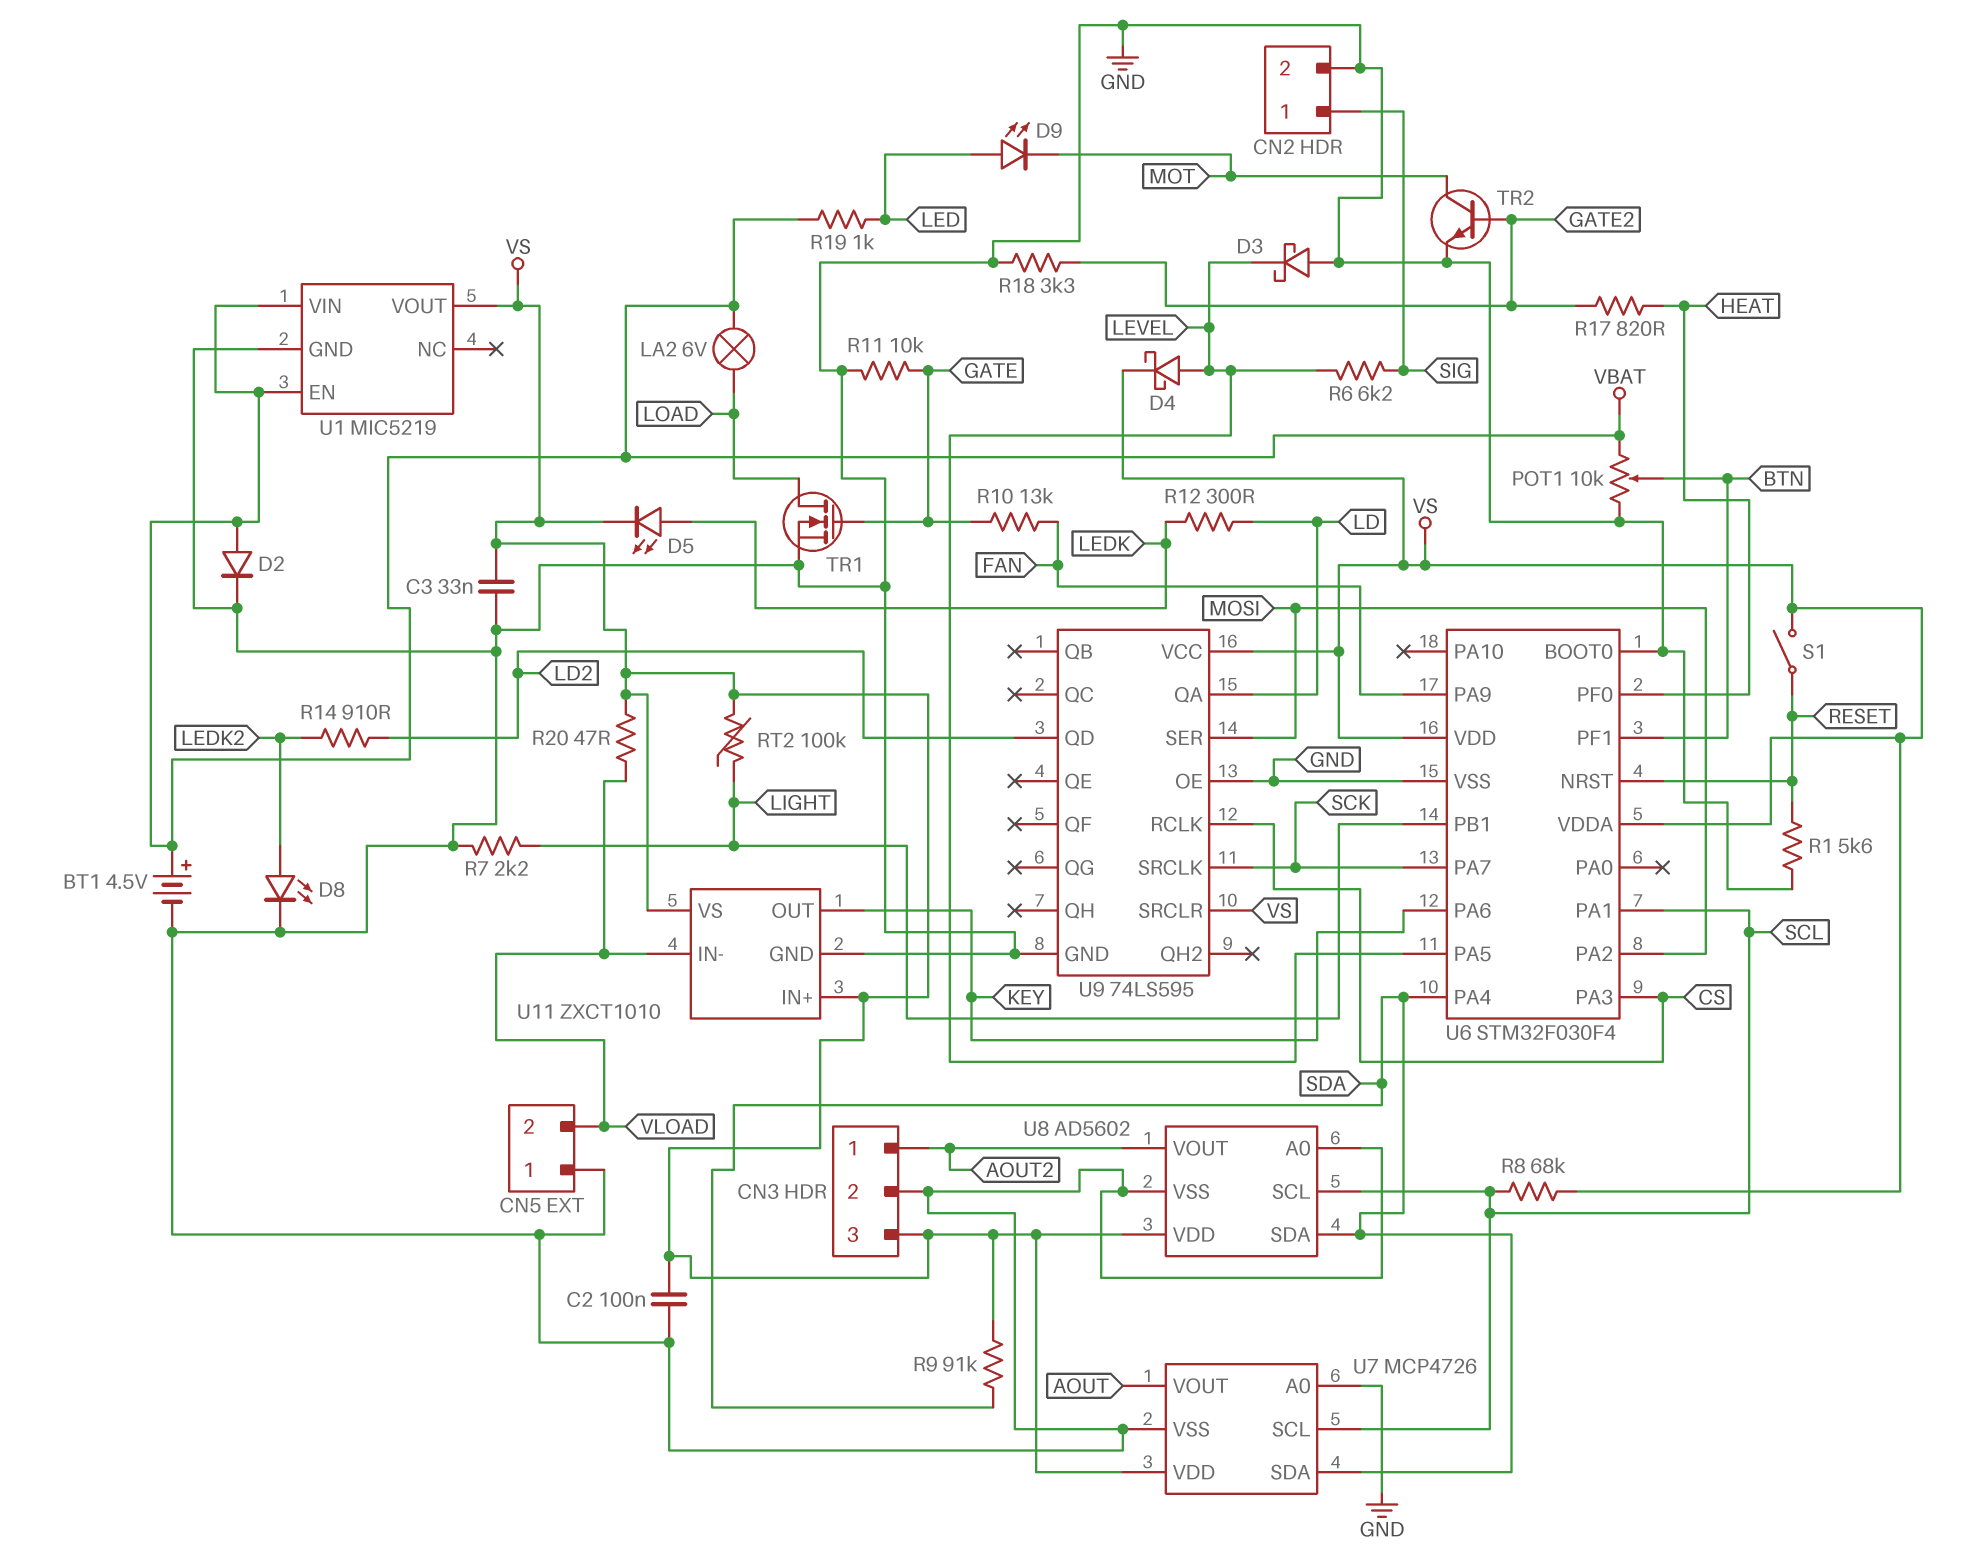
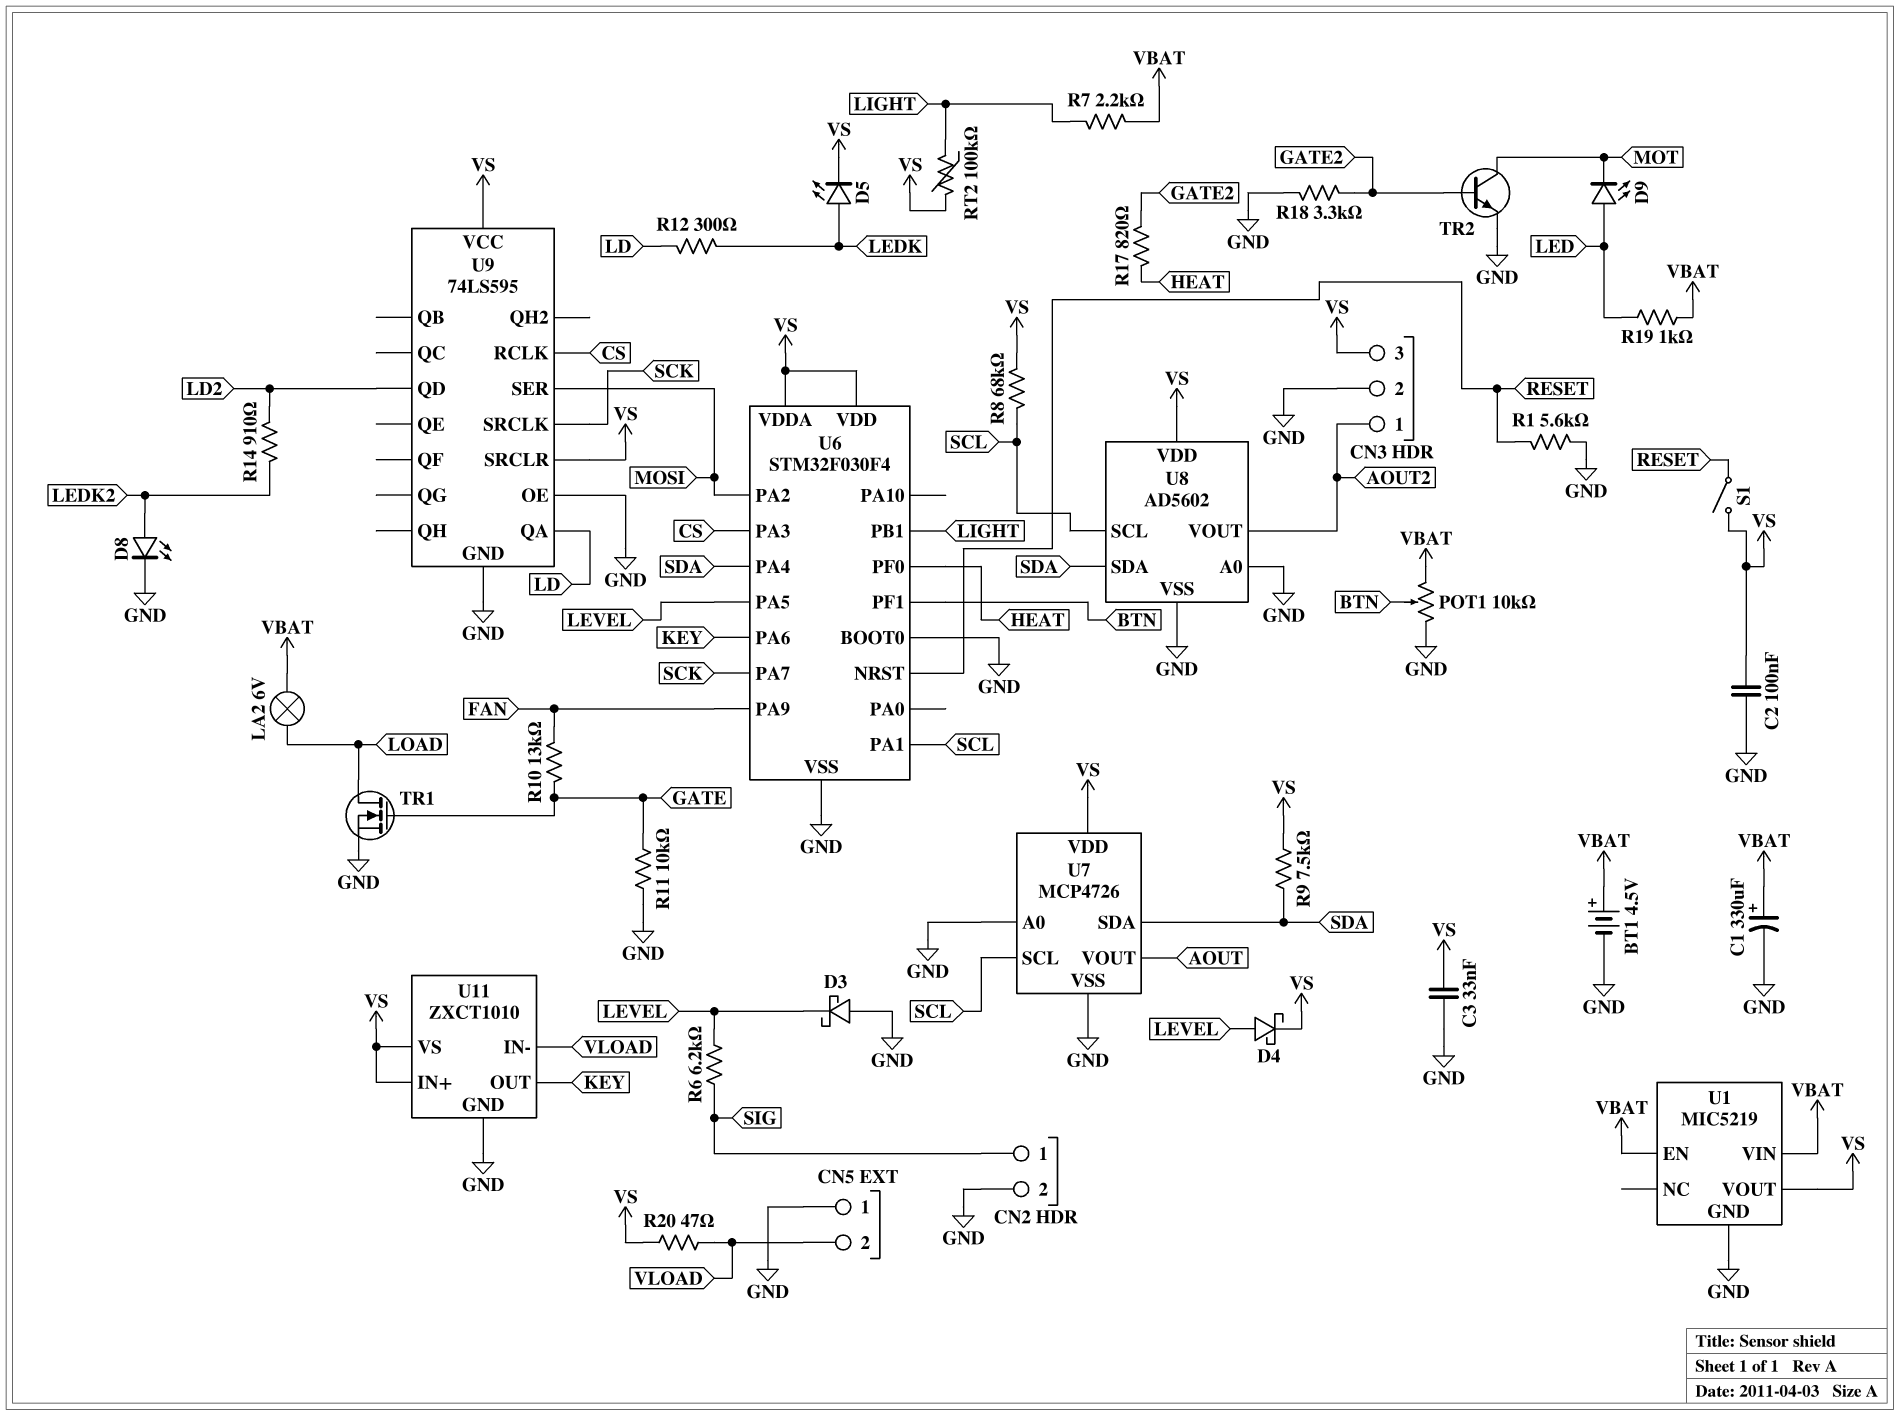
C1: none -> 330uF (plus VBAT, minus GND)
D2: diode (A VBAT, K GND) -> none
R7: 2.2k (GND, LIGHT) -> 2.2k (LIGHT, VBAT)
R9: 91k (SDA, VS) -> 7.5k (SDA, VS)

